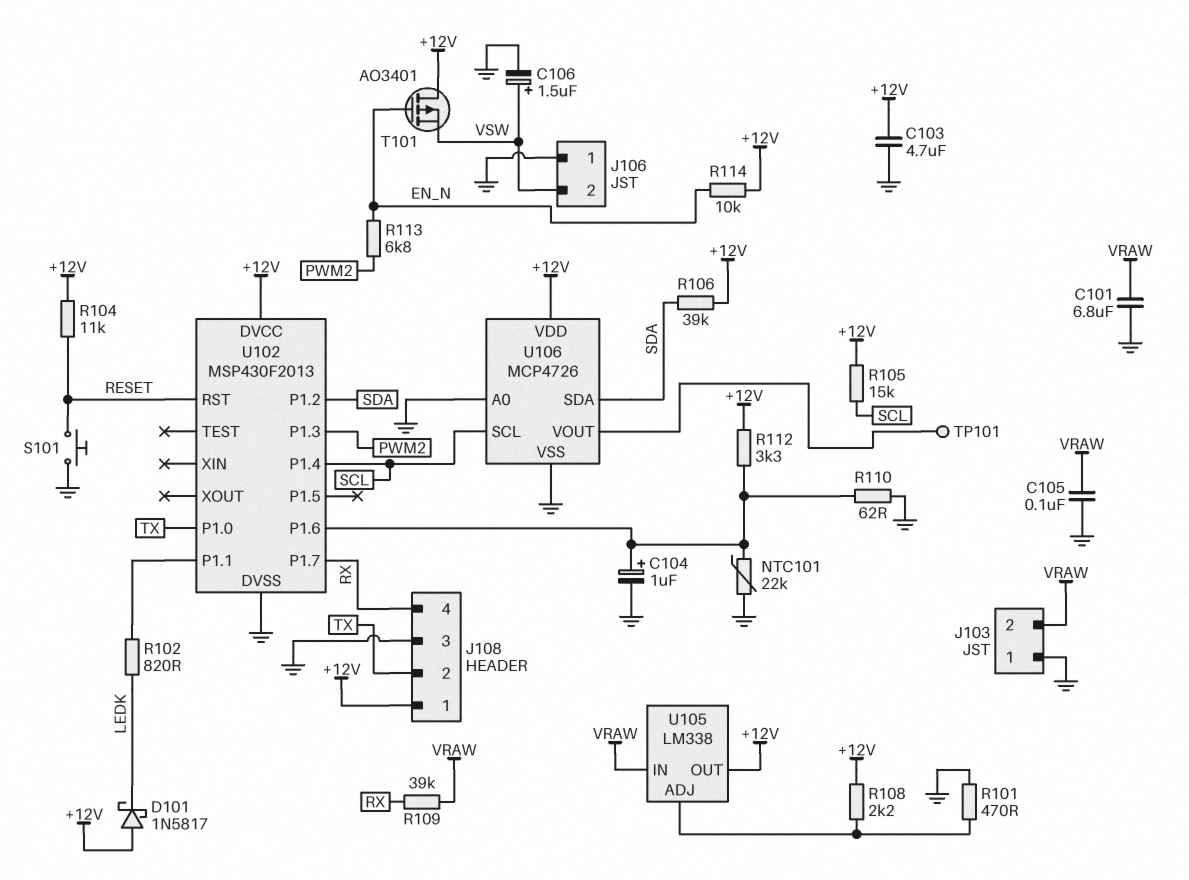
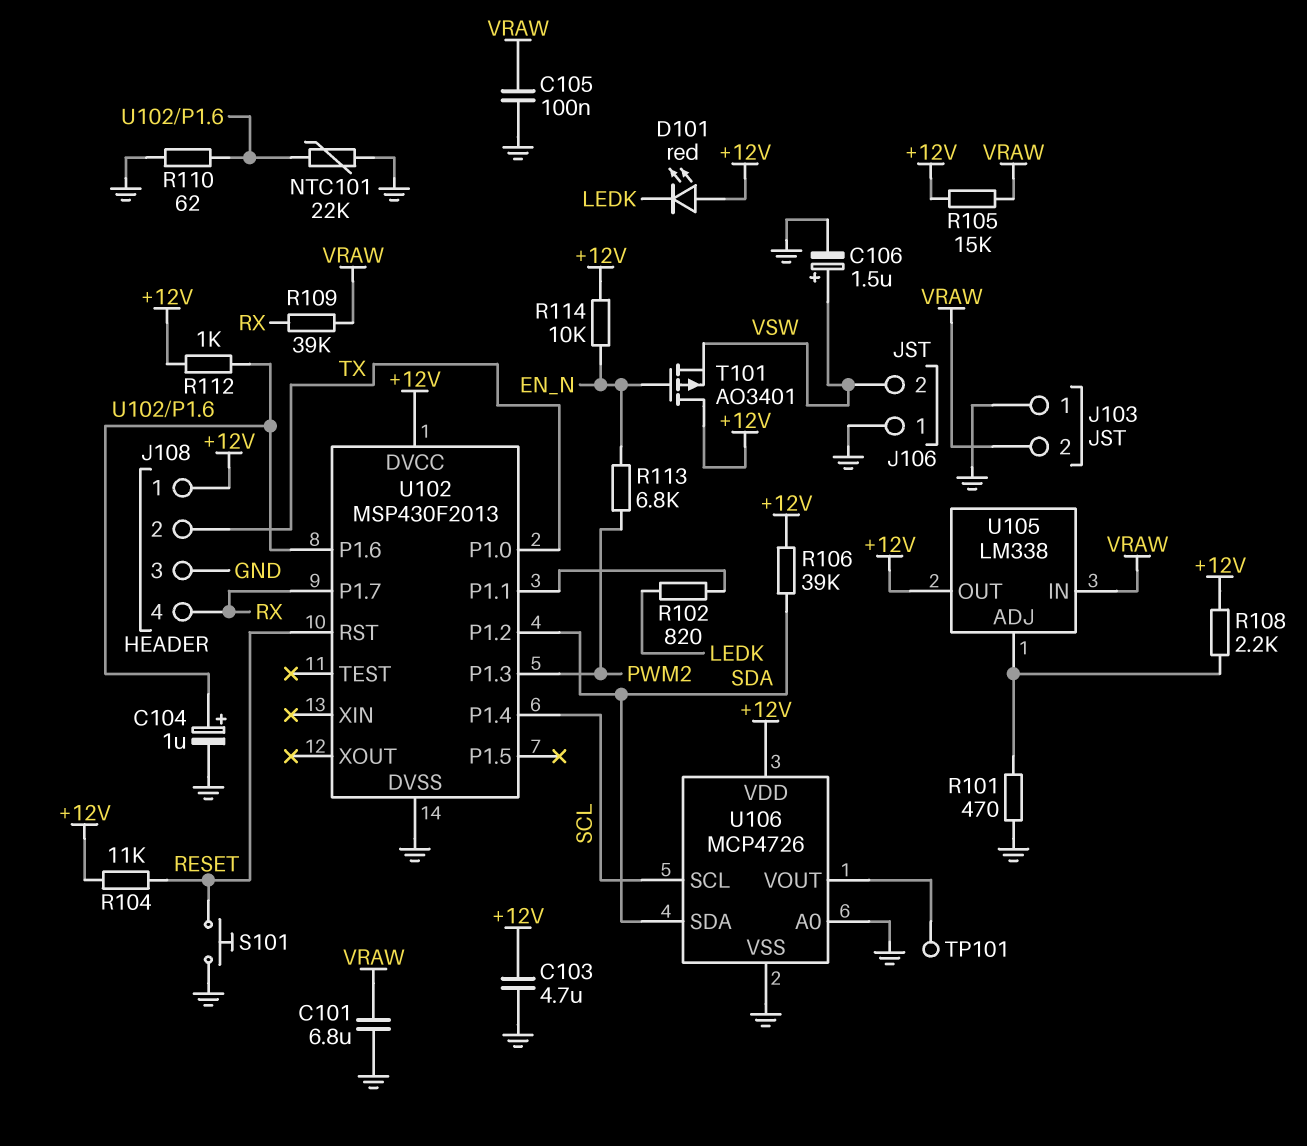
D101: schottky 1N5817 (A +12V, K LEDK) -> LED red (A +12V, K LEDK)
R105: 15k (+12V, SCL) -> 15k (+12V, VRAW)
R112: 3.3k (+12V, U102/P1.6) -> 1k (+12V, U102/P1.6)

